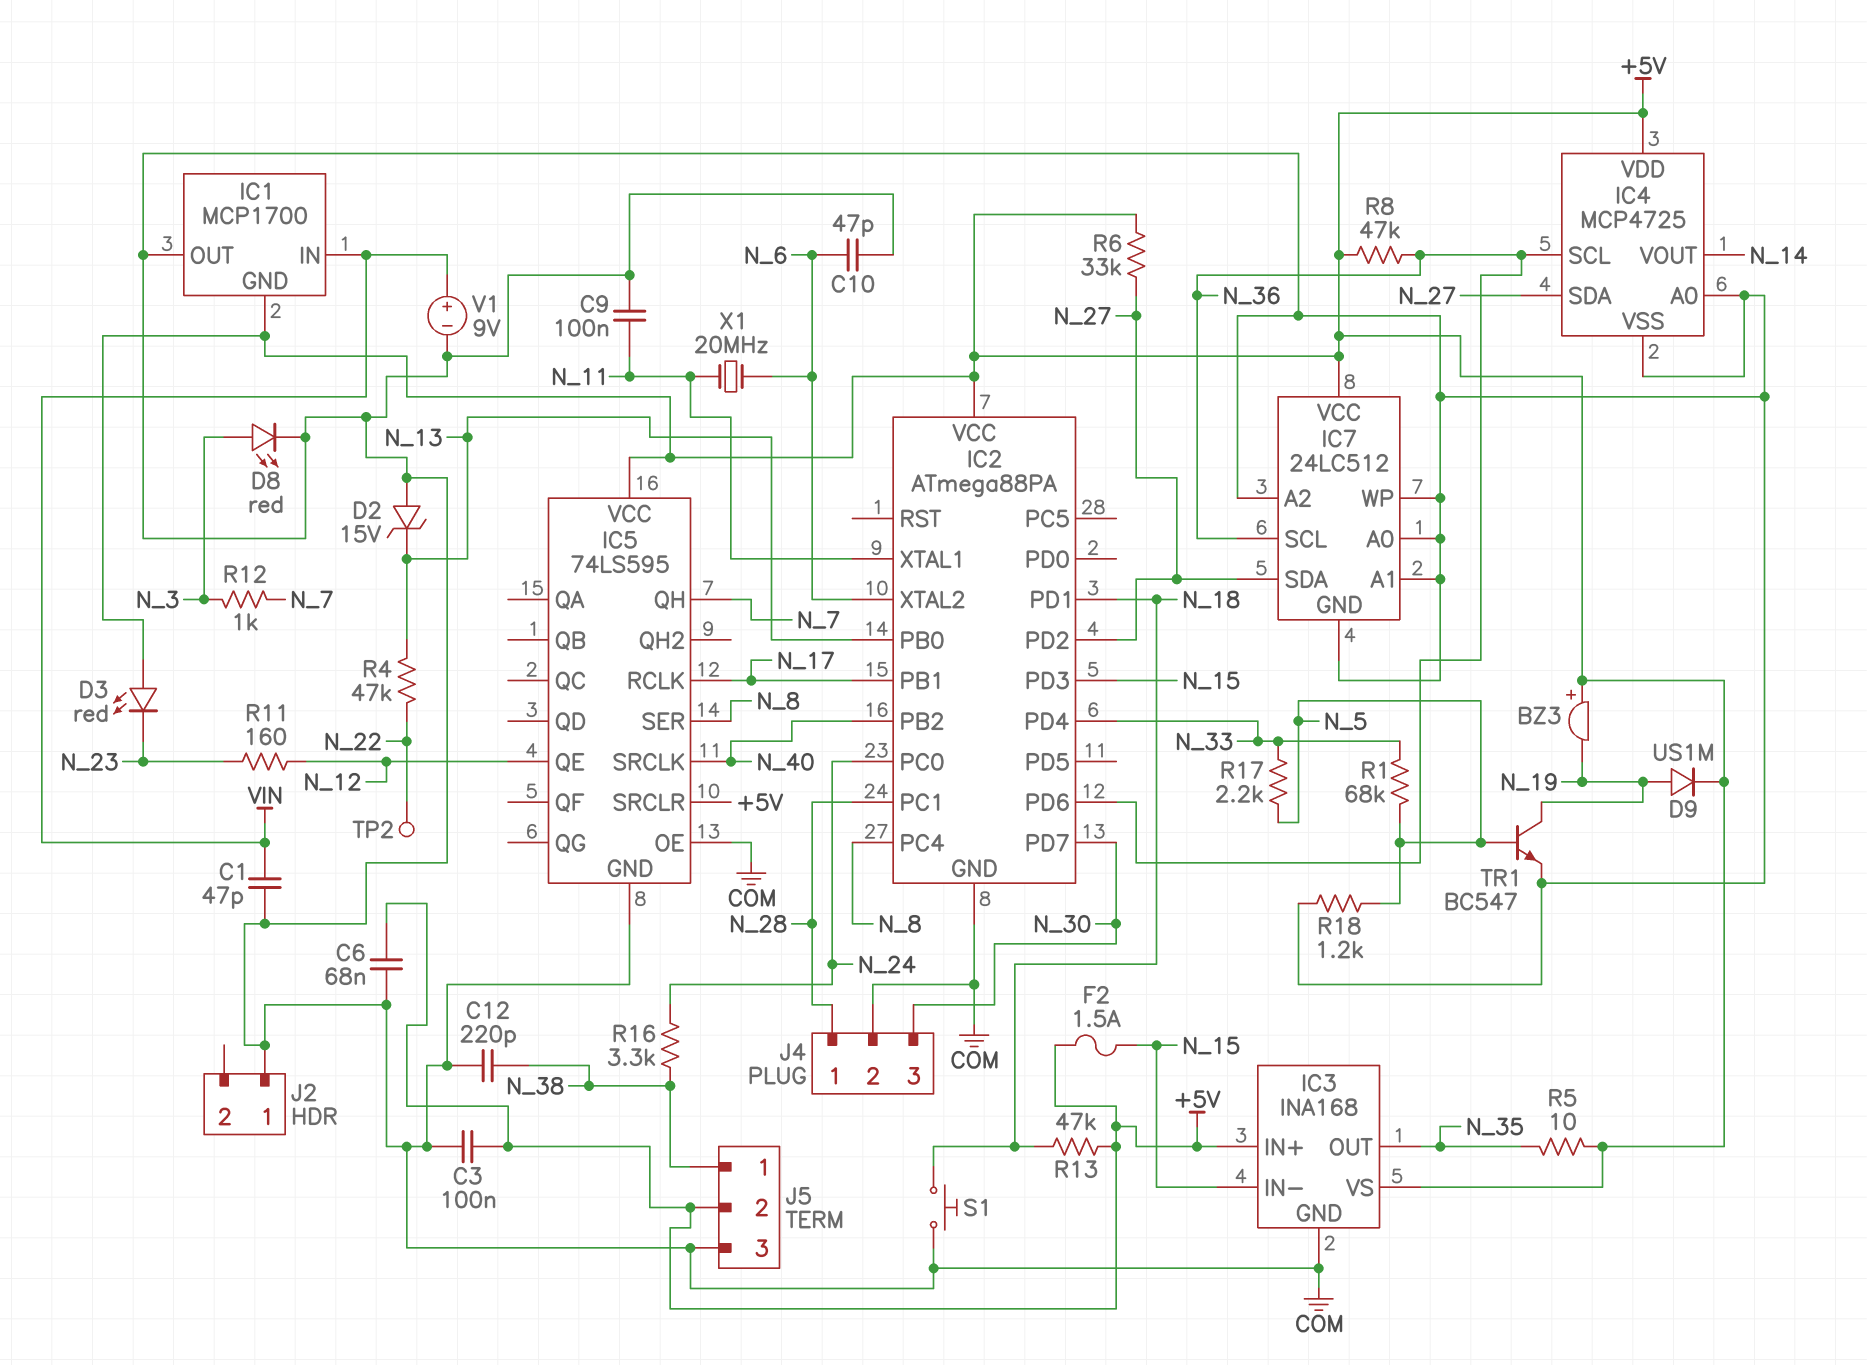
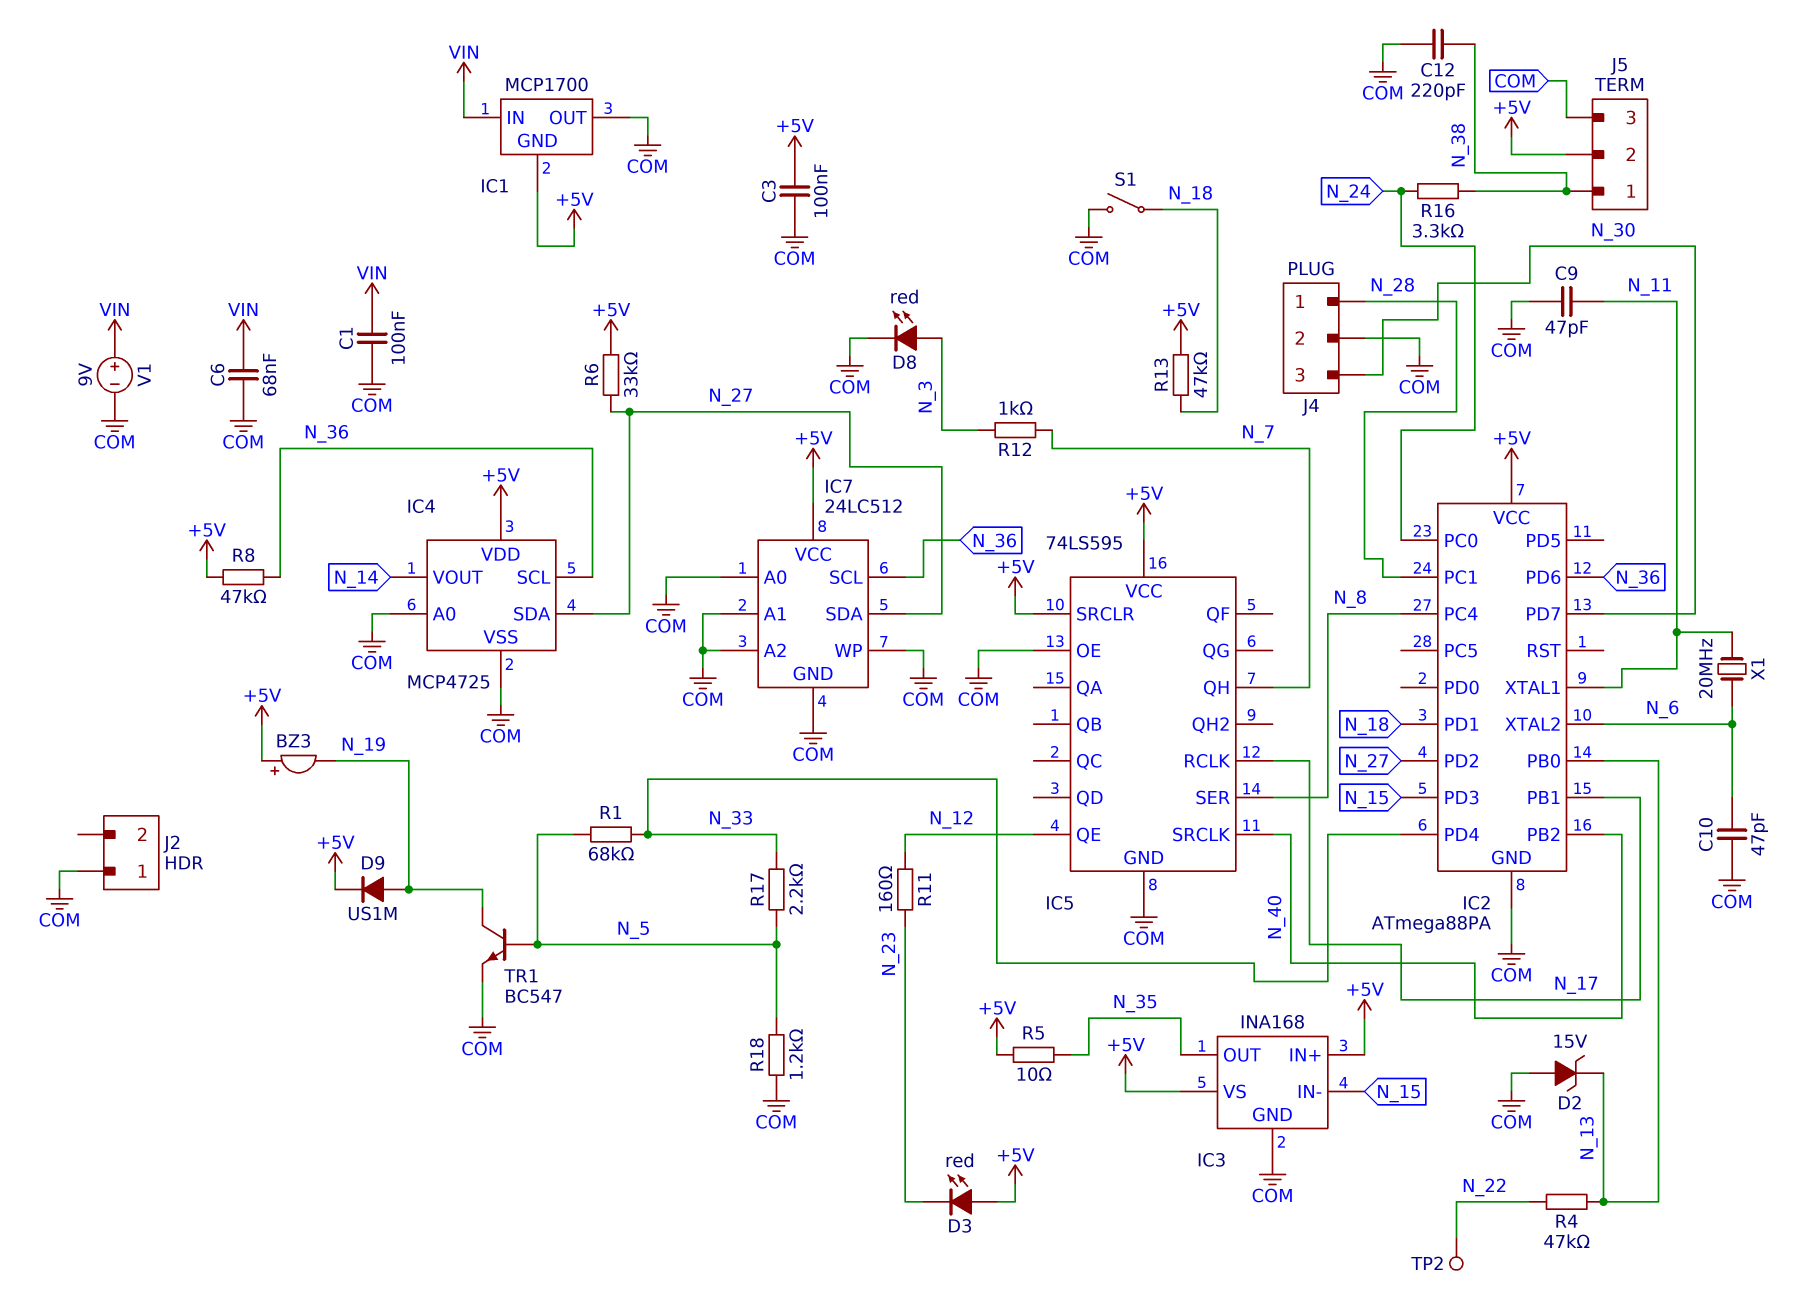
C1: 47pF (COM, VIN) -> 100nF (COM, VIN)
C6: 68nF (+5V, COM) -> 68nF (COM, VIN)
C9: 100nF (COM, N_11) -> 47pF (COM, N_11)
F2: 1.5A (+5V, N_15) -> none
S1: button (COM, N_18) -> switch (COM, N_18)

